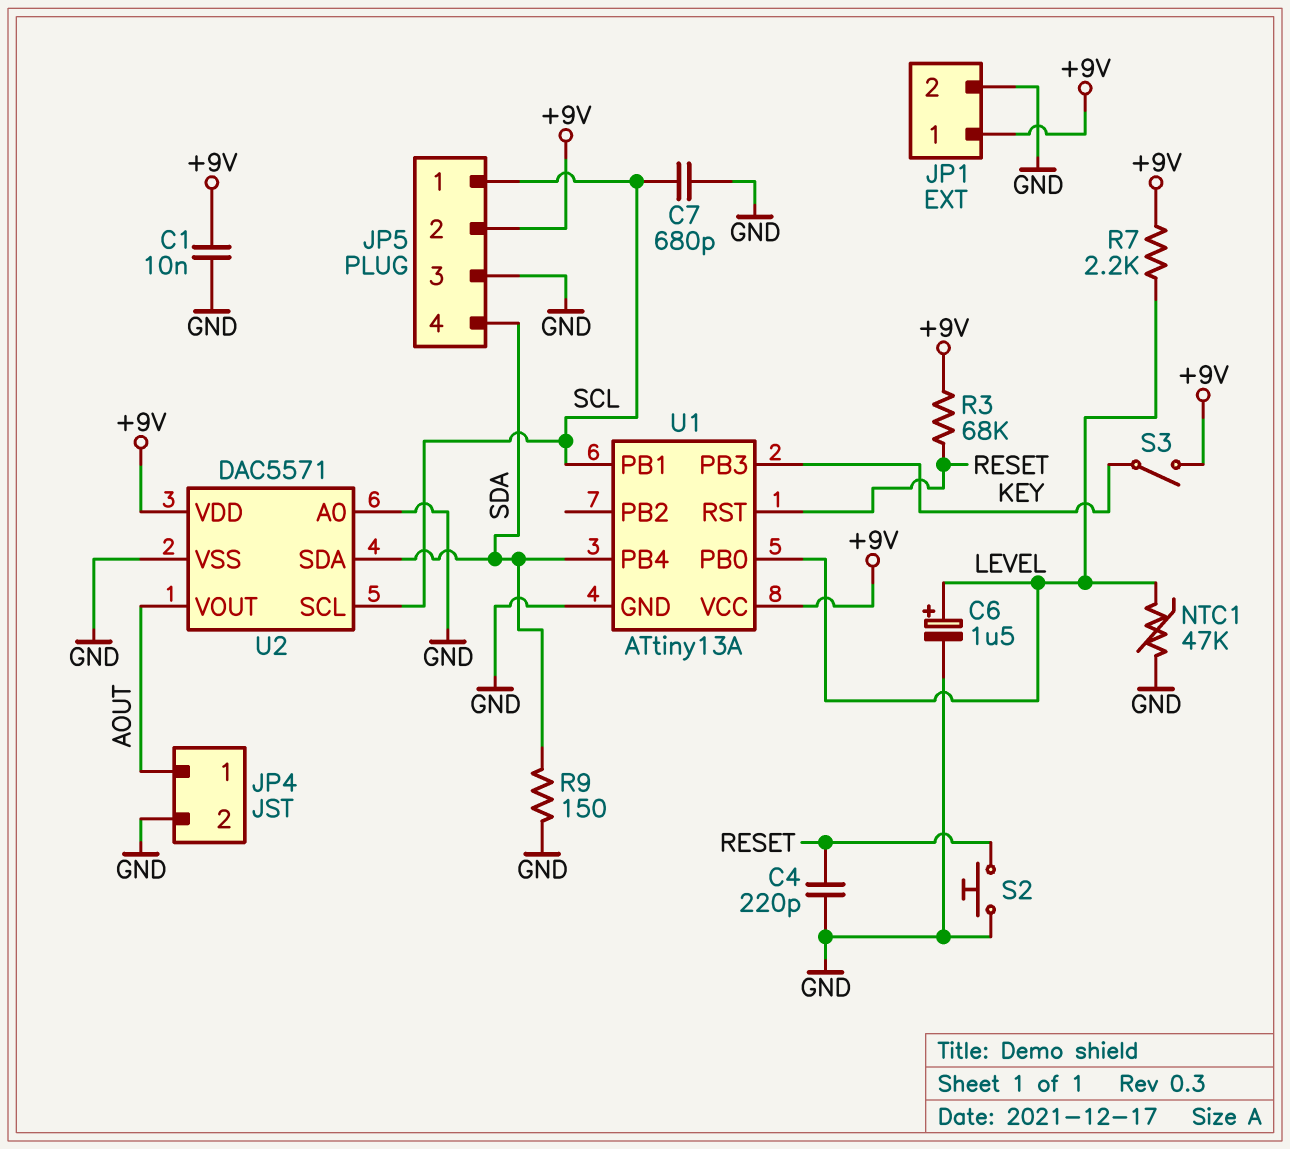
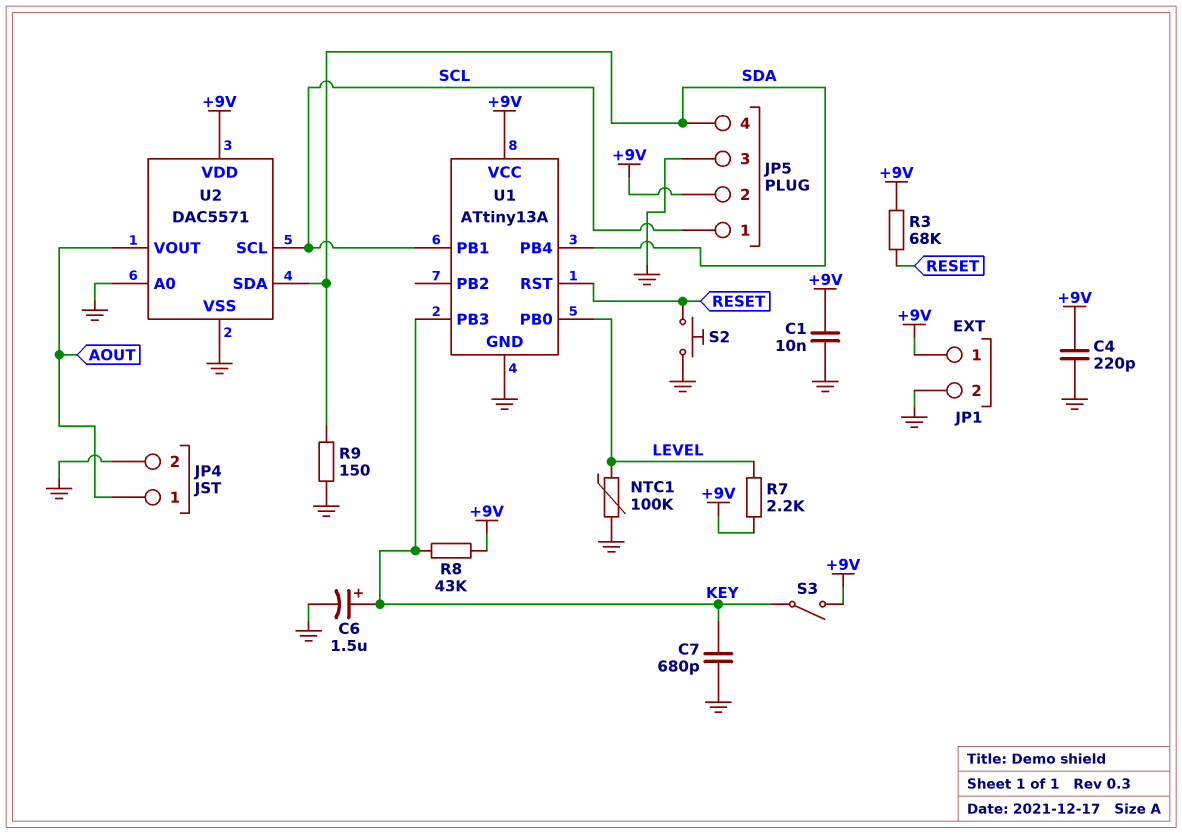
C4: 220pF (GND, RESET) -> 220pF (+9V, GND)
C6: 1.5uF (plus LEVEL, minus GND) -> 1.5uF (plus KEY, minus GND)
C7: 680pF (GND, SCL) -> 680pF (GND, KEY)
NTC1: 47k (GND, LEVEL) -> 100k (GND, LEVEL)
R8: none -> 43k (+9V, KEY)

